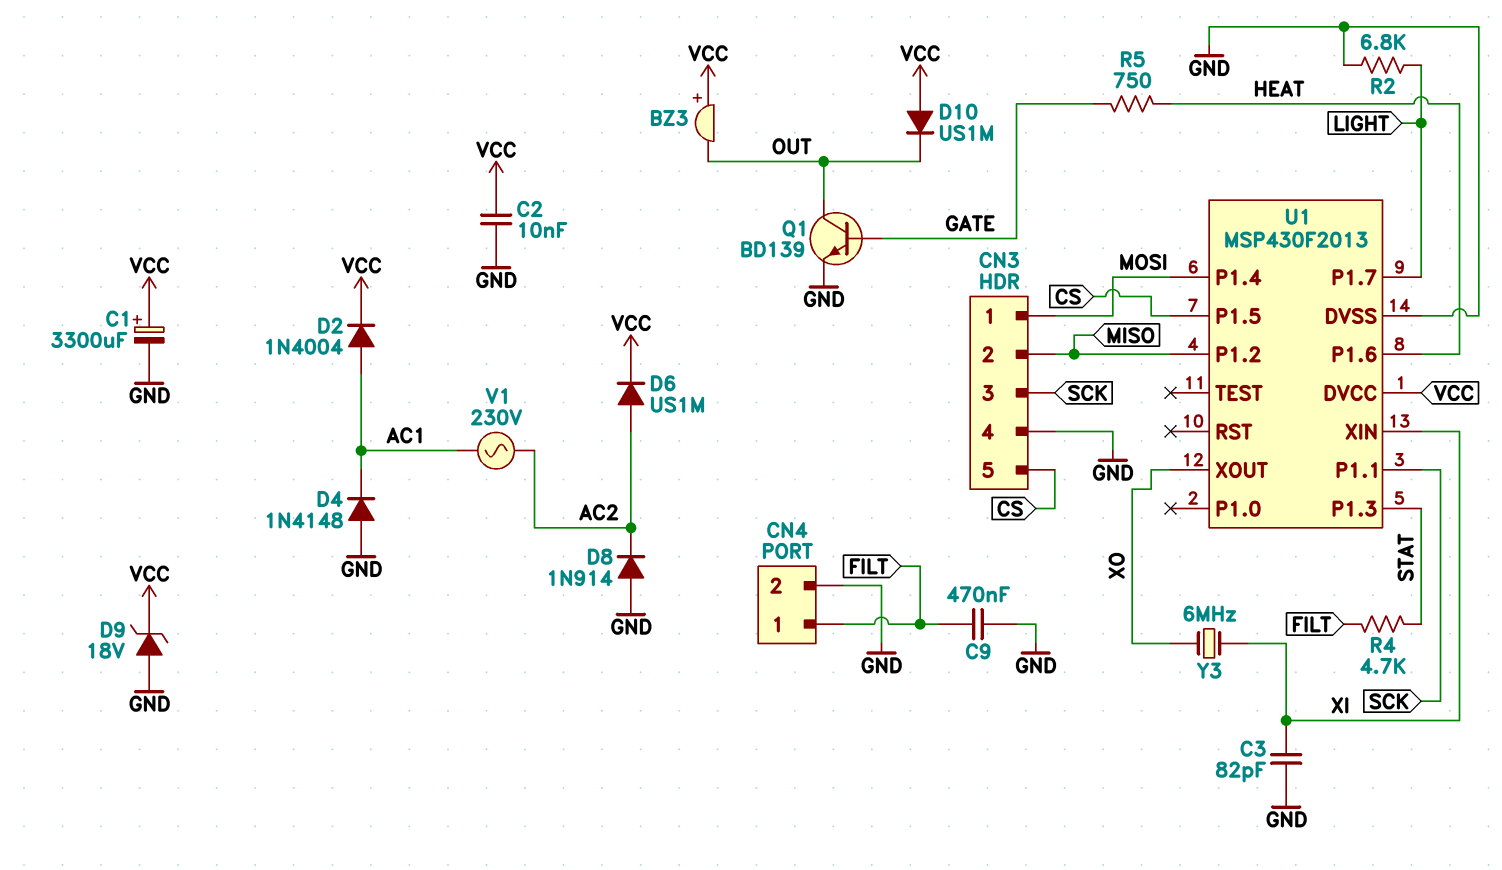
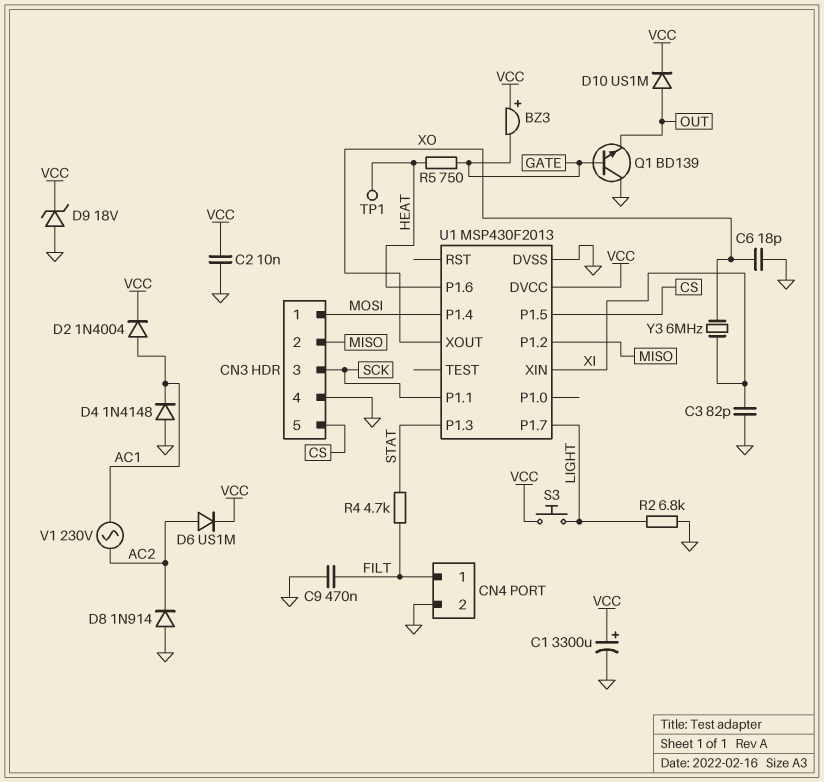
BZ3: buzzer (plus VCC, minus OUT) -> buzzer (plus VCC, minus GATE)
C6: none -> 18pF (GND, XO)
D10: diode US1M (A VCC, K OUT) -> diode US1M (A OUT, K VCC)
Q1: NPN BD139 (B GATE, C OUT, E GND) -> NPN BD139 (B GATE, C GND, E OUT)
S3: none -> button (LIGHT, VCC)
TP1: none -> test point (HEAT)

